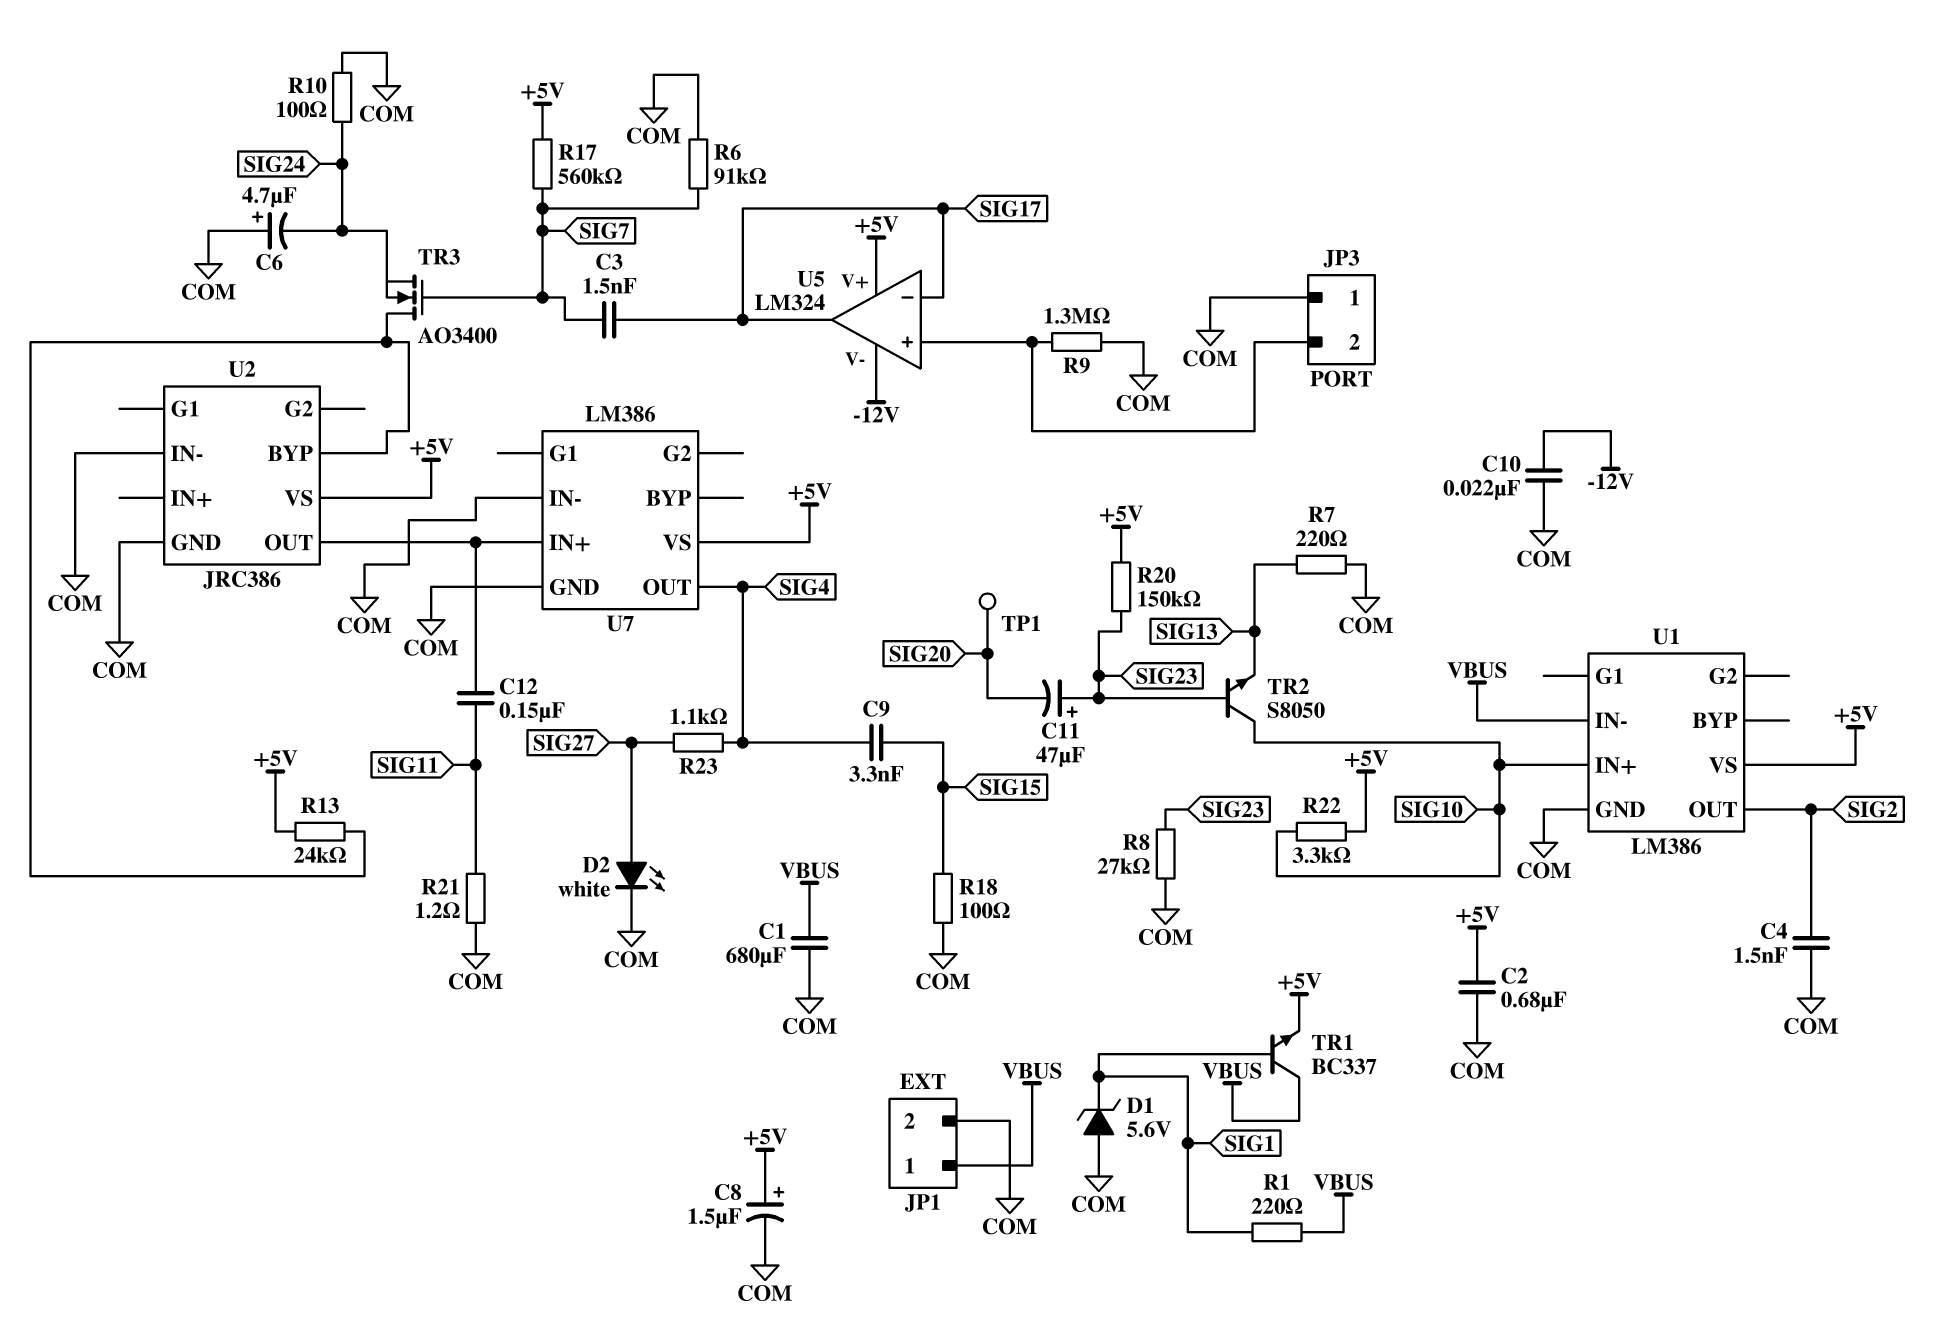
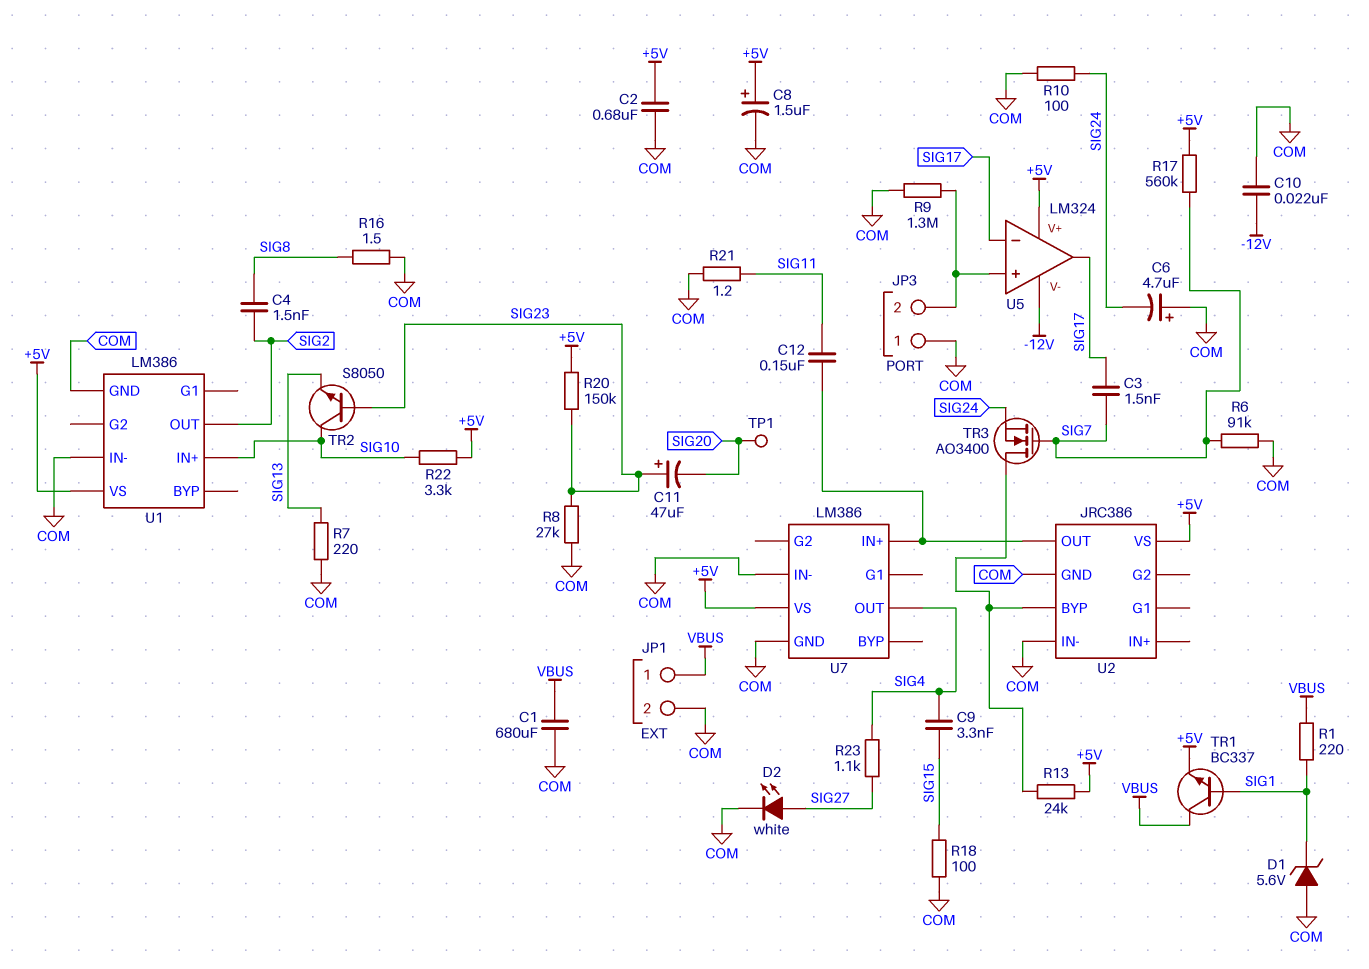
C4: 1.5nF (COM, SIG2) -> 1.5nF (SIG2, SIG8)
R16: none -> 1.5 (COM, SIG8)
U1 pin IN-: VBUS -> COM

